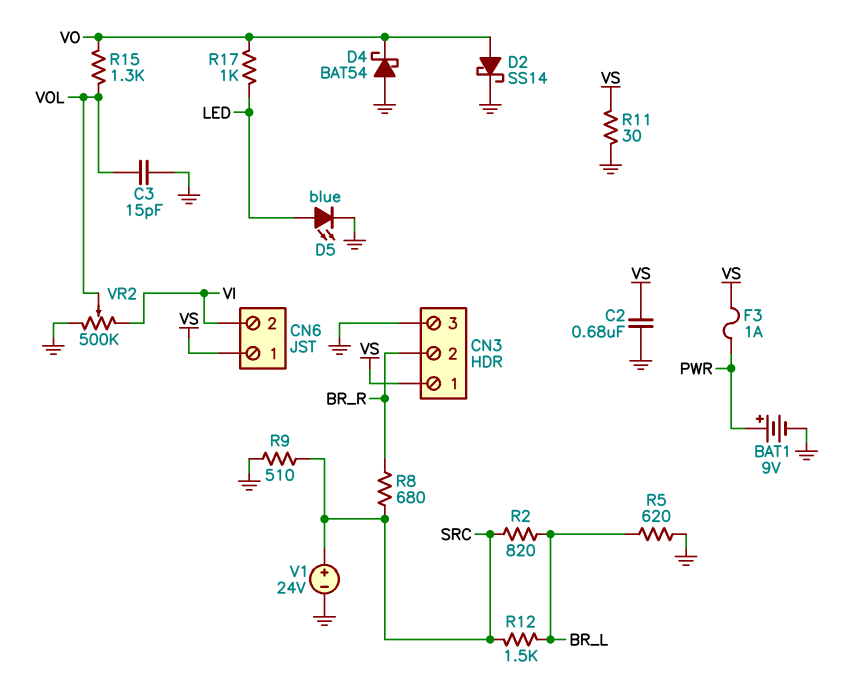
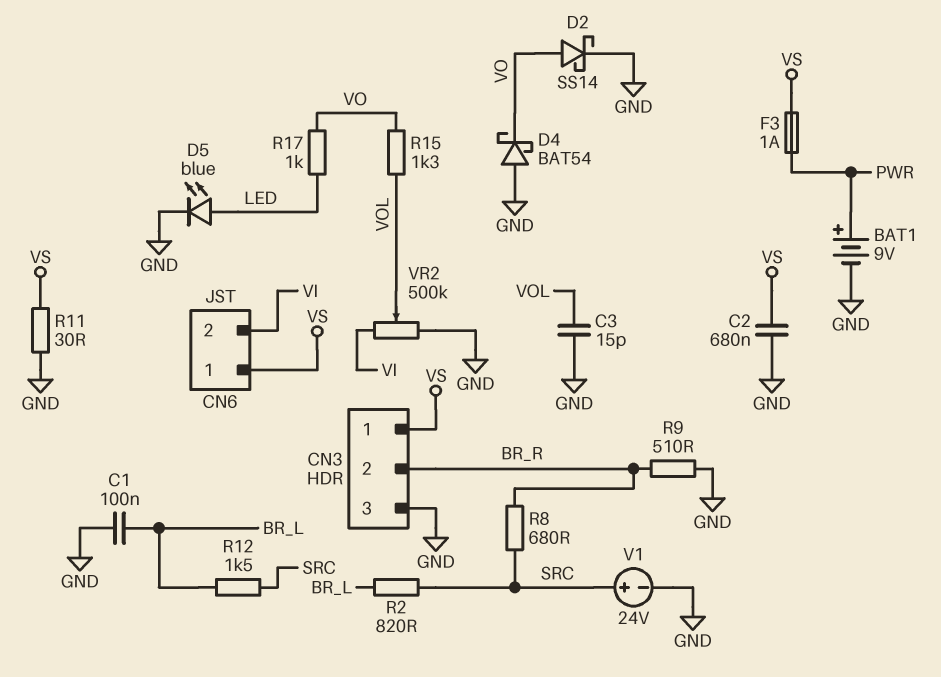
C1: none -> 100nF (BR_L, GND)
R5: 620 (BR_L, GND) -> none
R9: 510 (GND, SRC) -> 510 (BR_R, GND)

